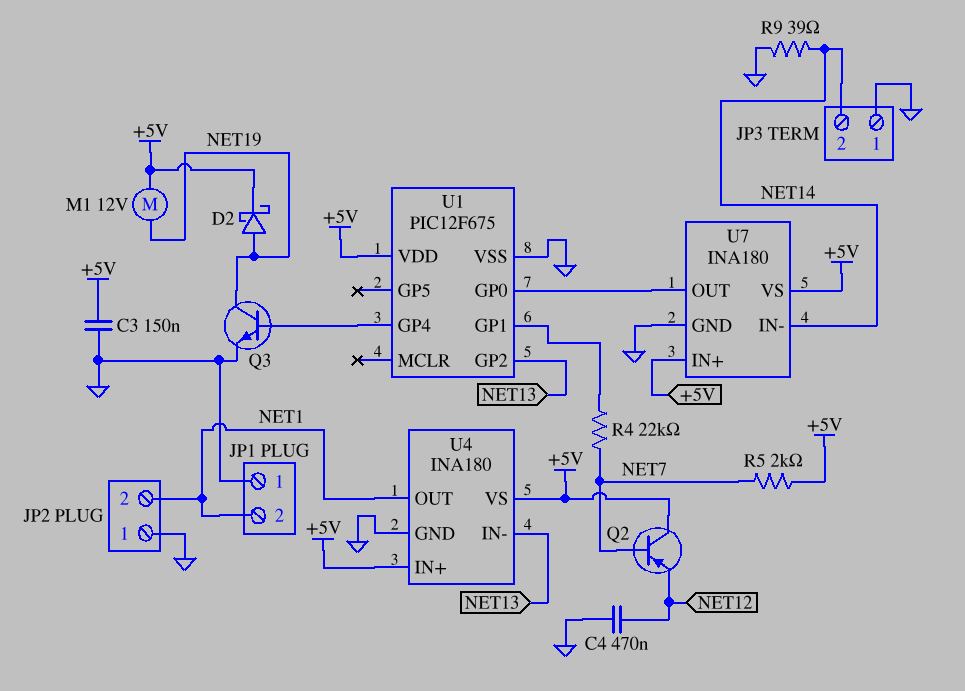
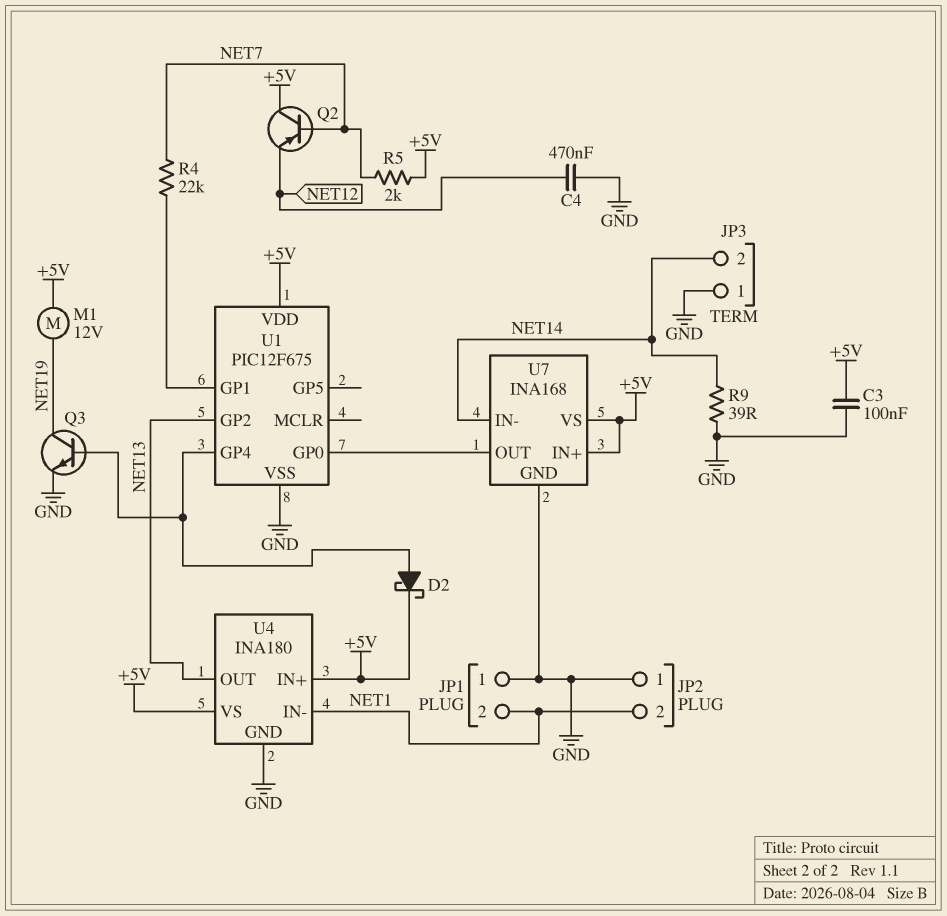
C3: 150nF (+5V, GND) -> 100nF (+5V, GND)
D2: schottky (A NET19, K +5V) -> schottky (A U1/GP4, K +5V)
U4 pin IN-: NET13 -> NET1
U4 pin OUT: NET1 -> NET13
U7: INA180 -> INA168

